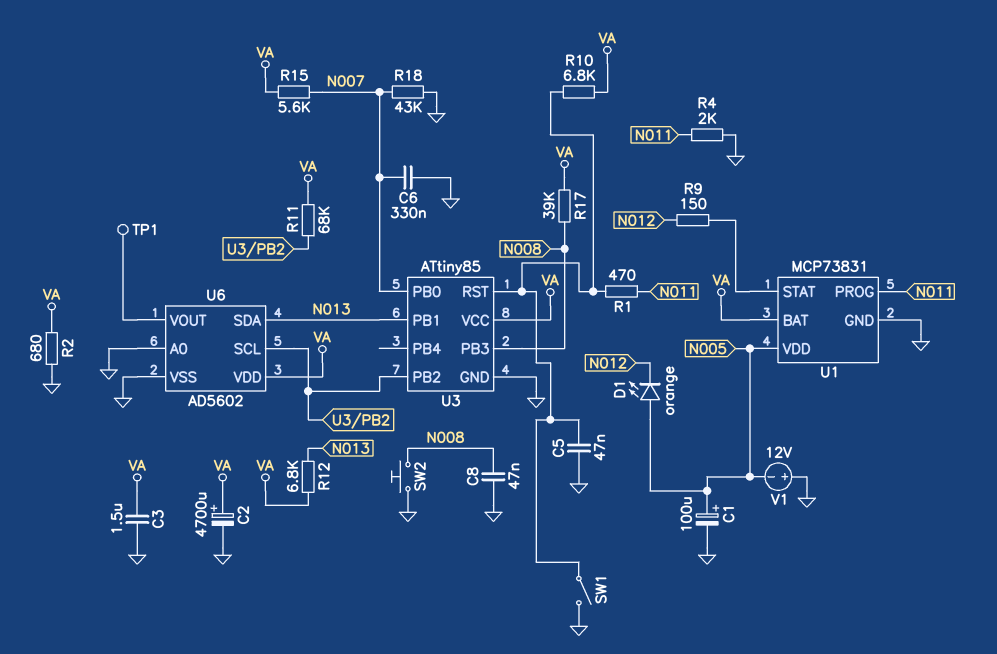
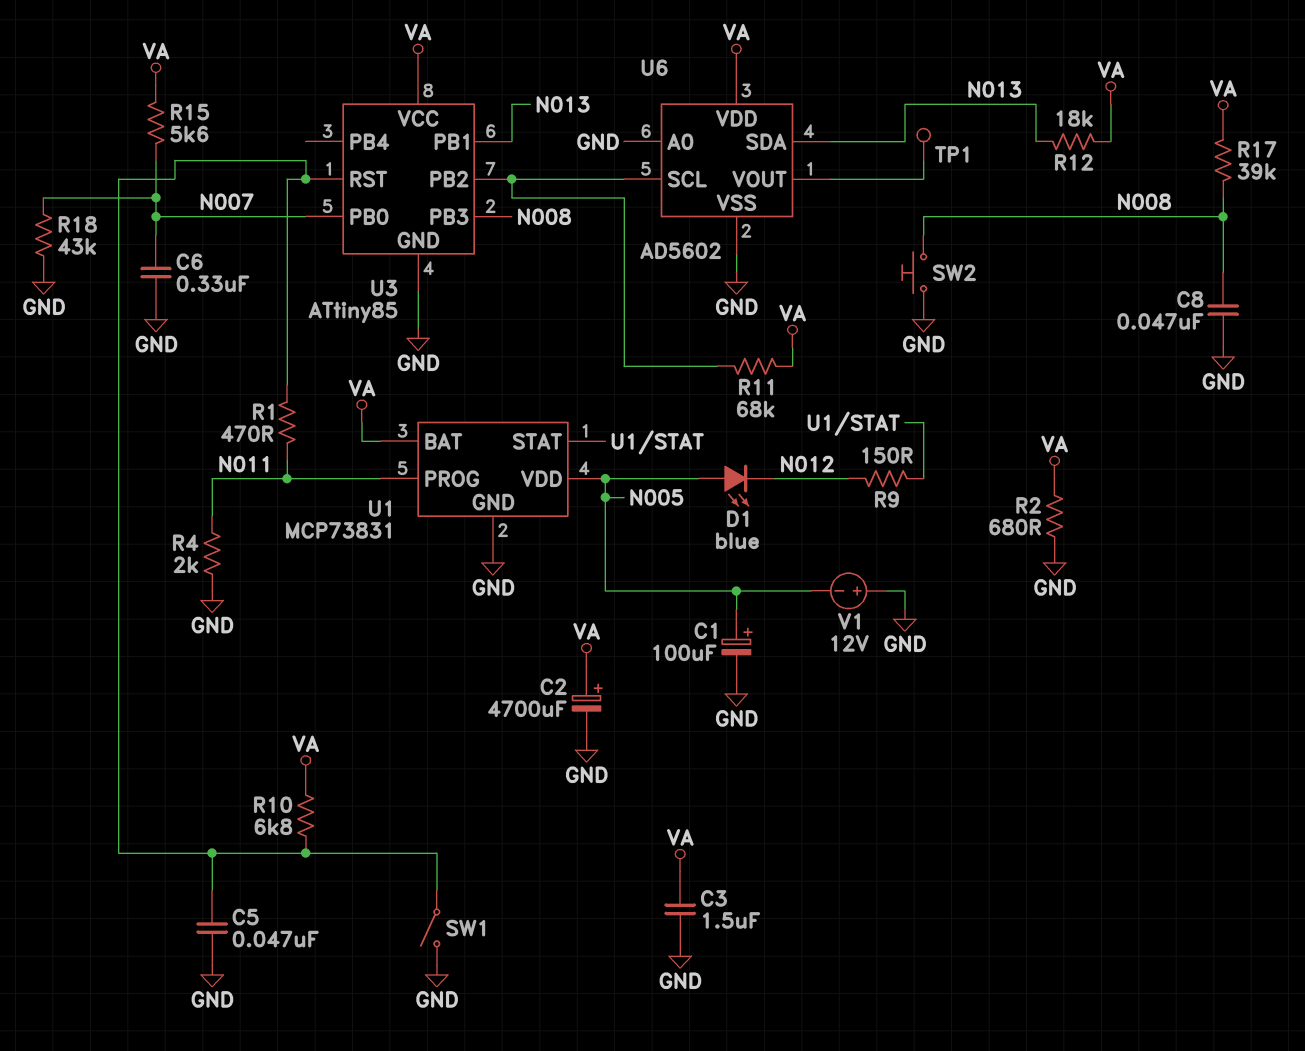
D1: LED orange (A N005, K N012) -> LED blue (A N005, K N012)
R12: 6.8k (N013, VA) -> 18k (N013, VA)

